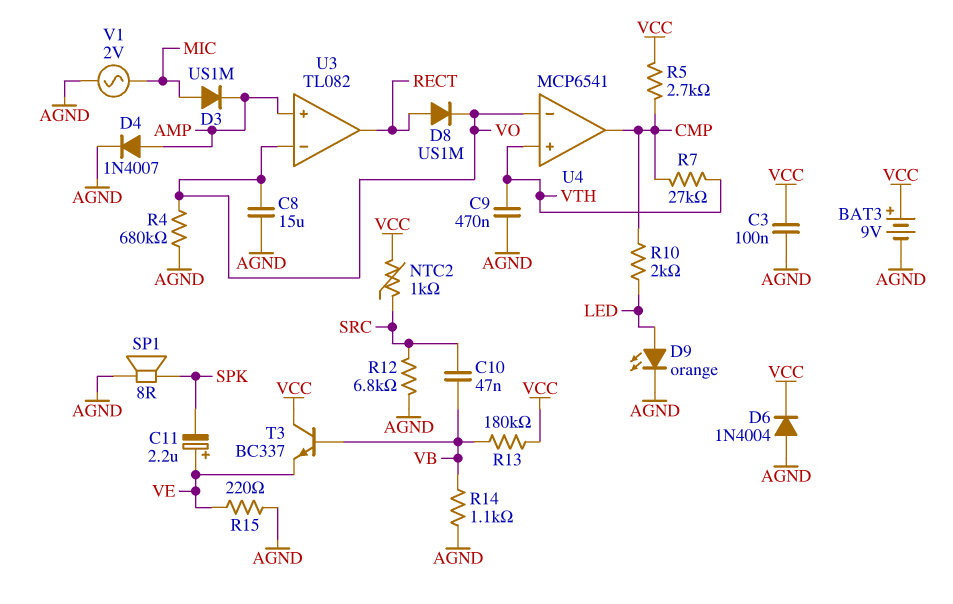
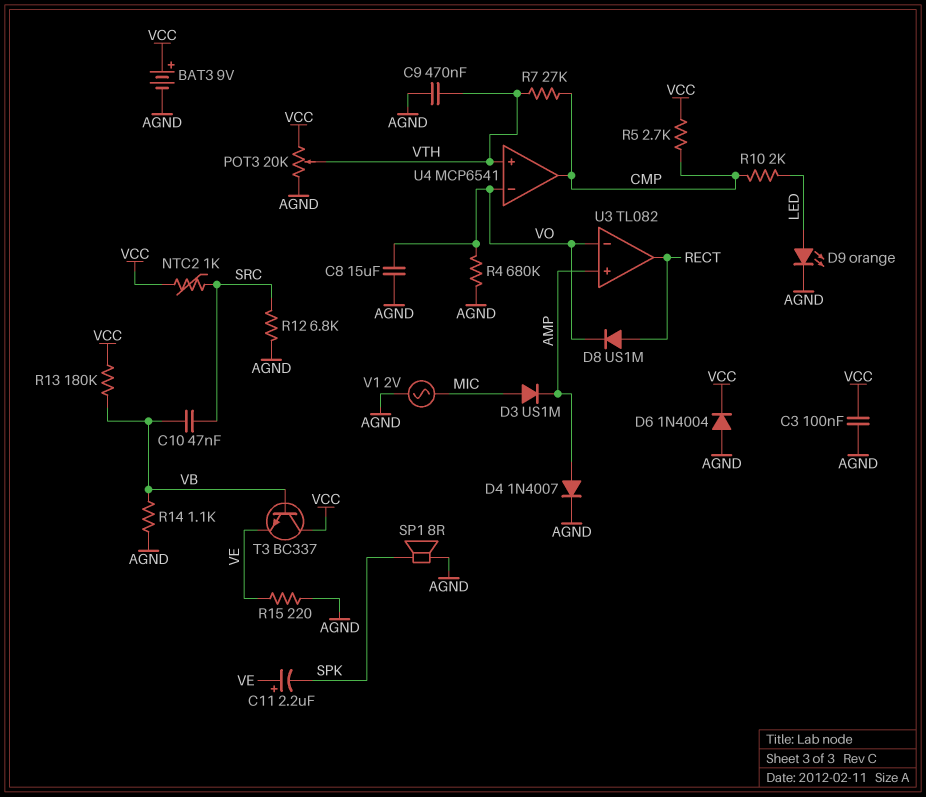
POT3: none -> 20k (AGND, VCC, wiper VTH)

